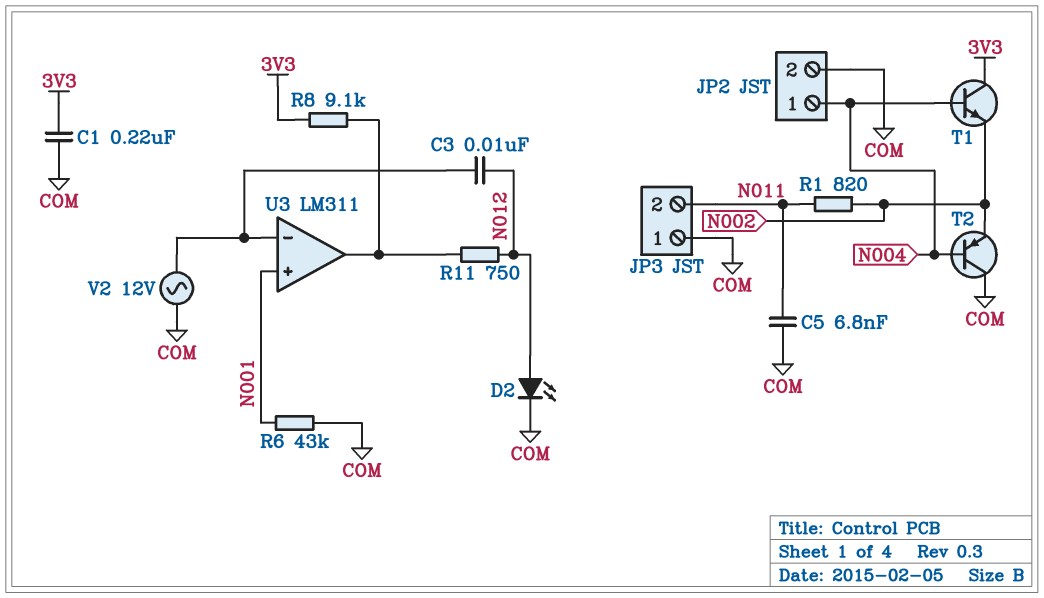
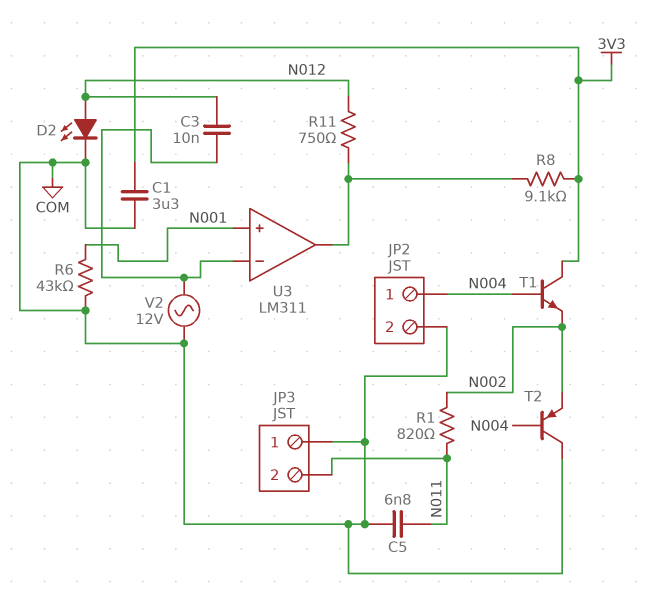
C1: 220nF (3V3, COM) -> 3.3uF (3V3, COM)

